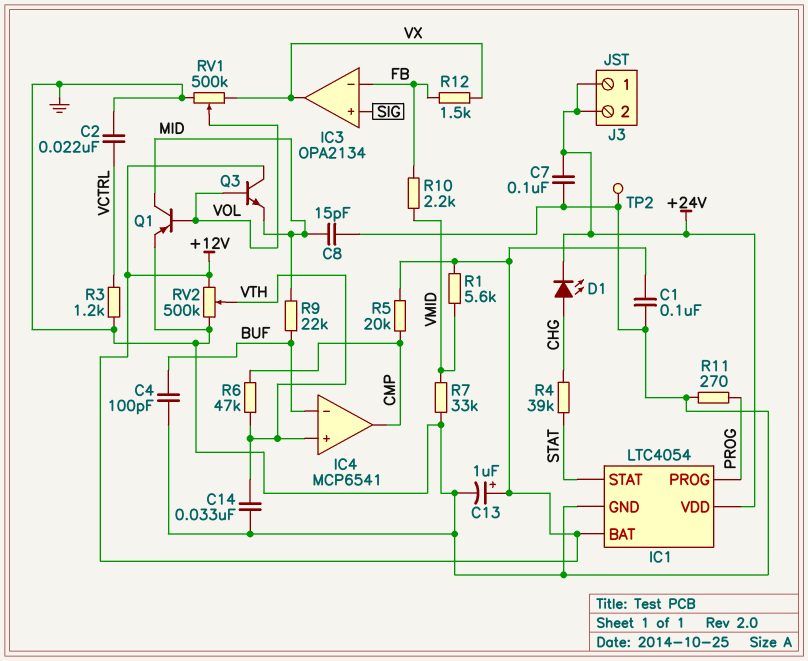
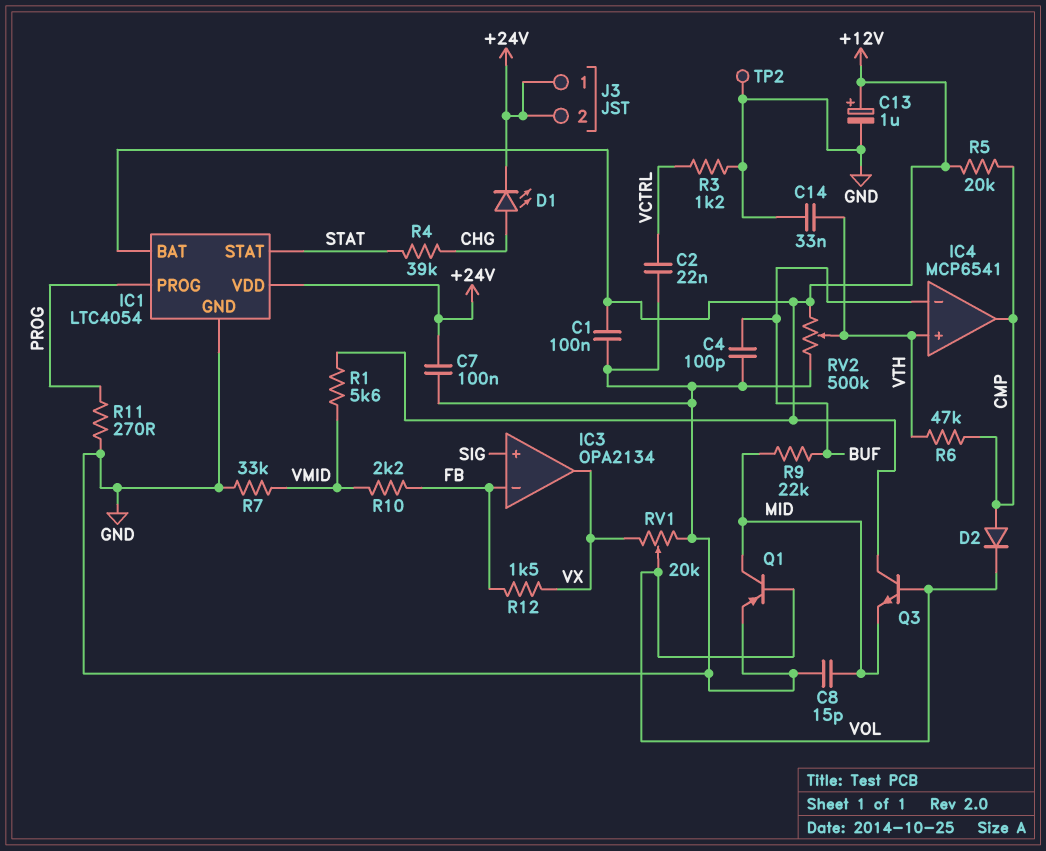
D2: none -> diode (A CMP, K VOL)
RV1: 500k (GND, VX, wiper VOL) -> 20k (GND, VX, wiper VOL)

